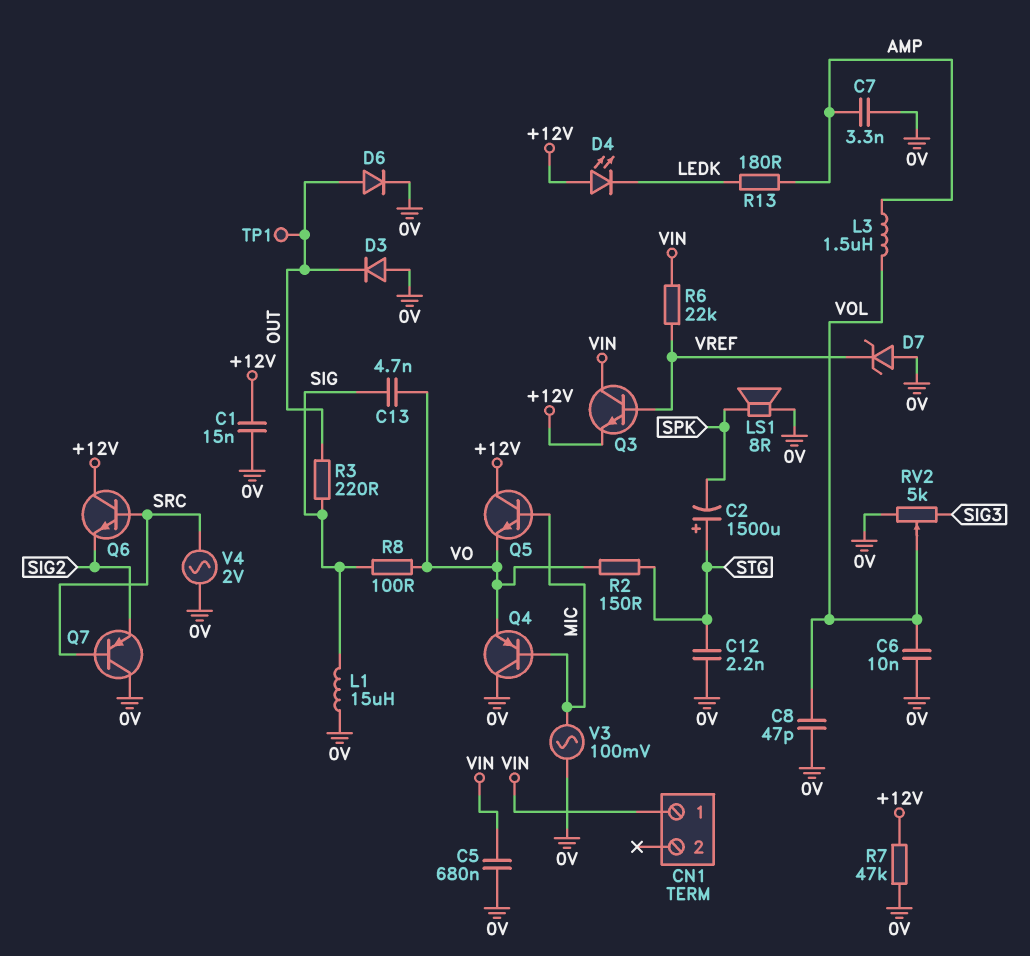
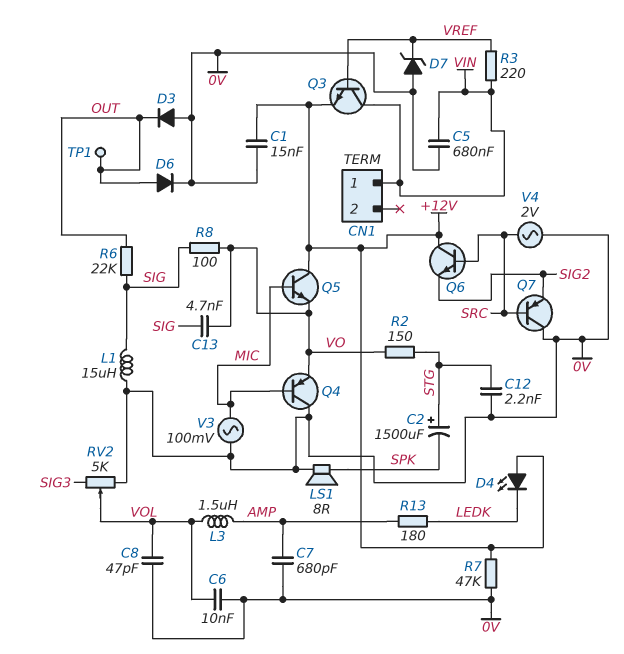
C7: 3.3nF (0V, AMP) -> 680pF (0V, AMP)
R3: 220 (OUT, SIG) -> 220 (VIN, VREF)
R6: 22k (VIN, VREF) -> 22k (OUT, SIG)

